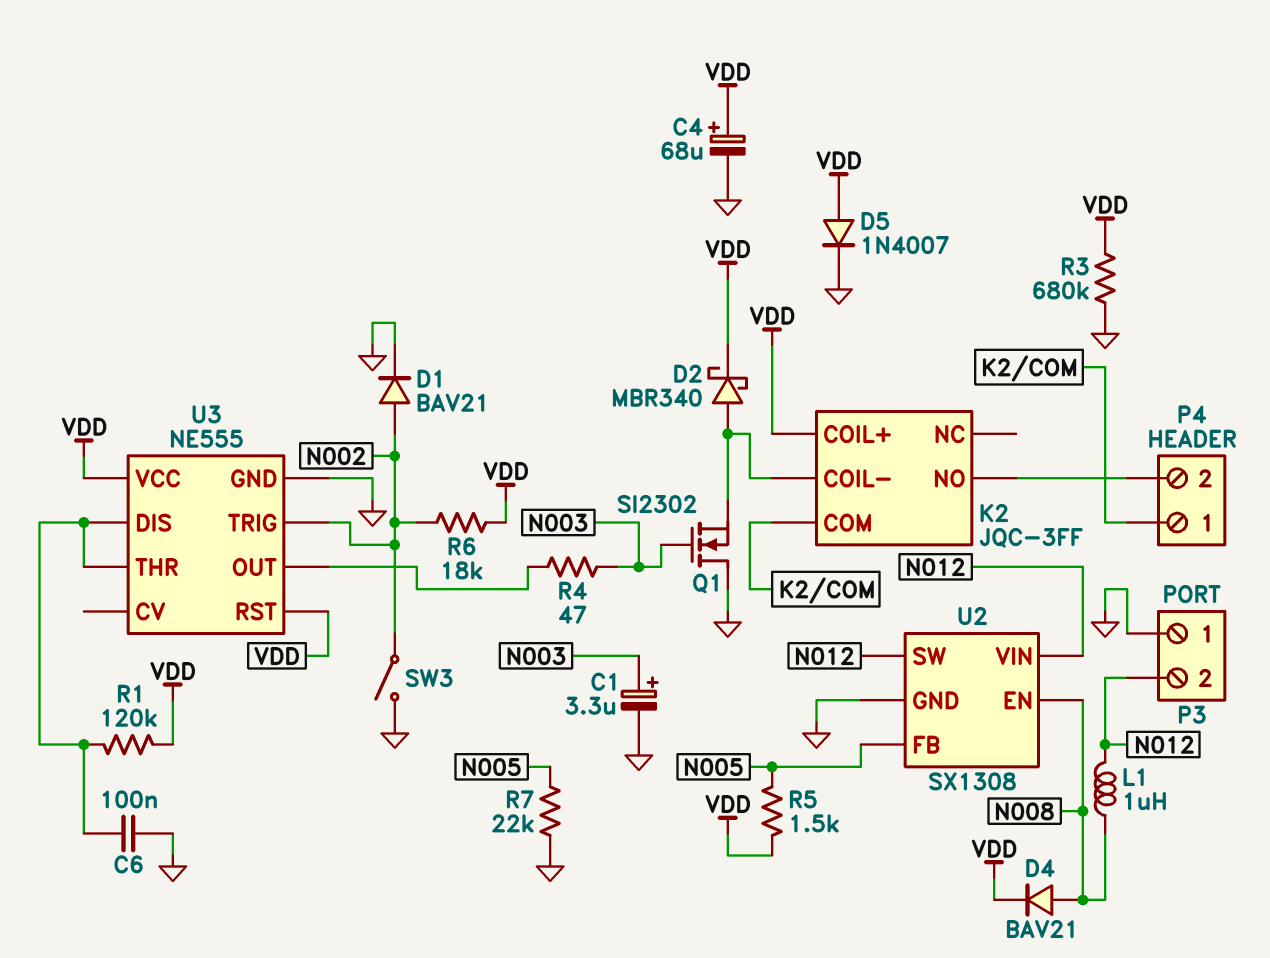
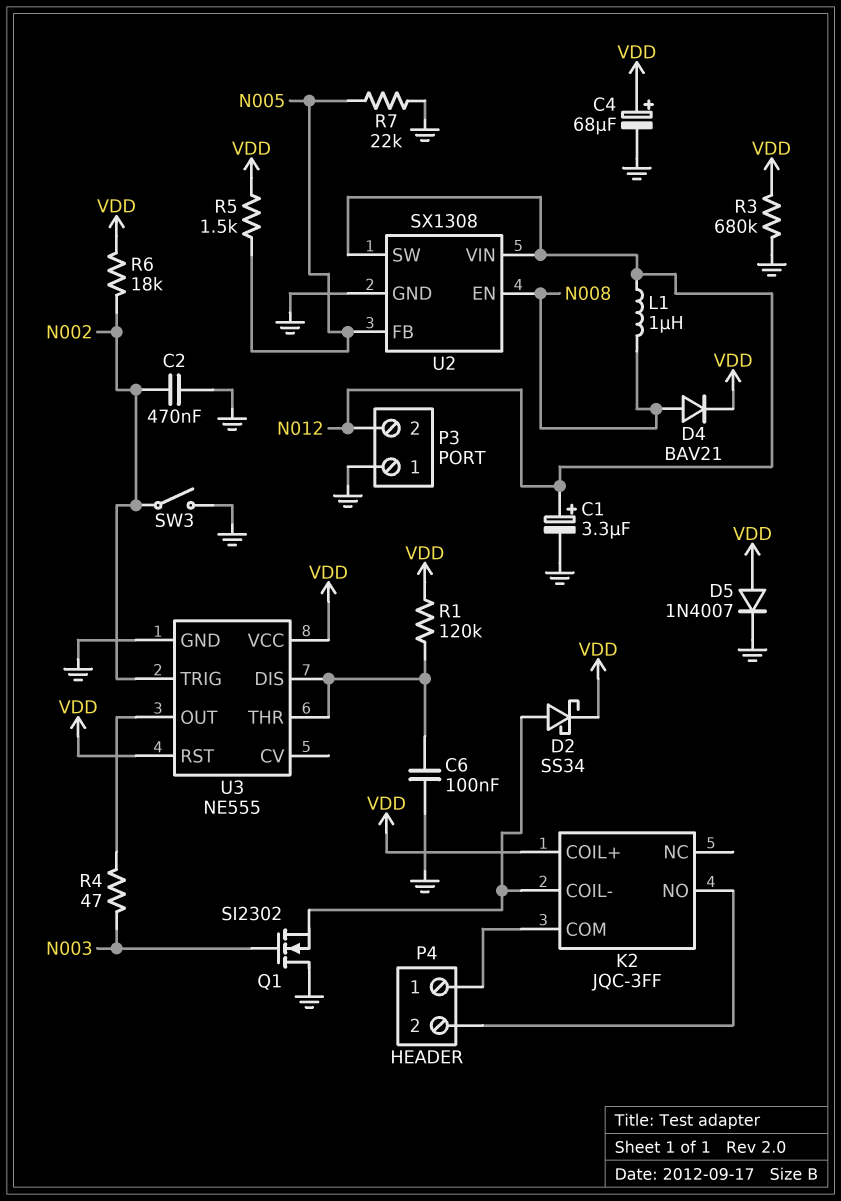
C1: 3.3uF (plus N003, minus GND) -> 3.3uF (plus N012, minus GND)
C2: none -> 470nF (GND, N002)
D1: diode BAV21 (A N002, K GND) -> none
D2: schottky MBR340 (A K2/COIL-, K VDD) -> schottky SS34 (A K2/COIL-, K VDD)

